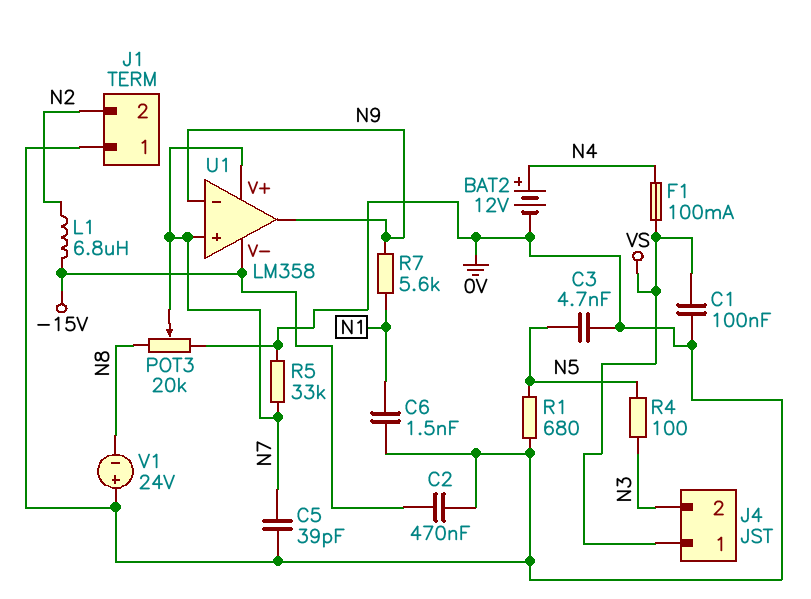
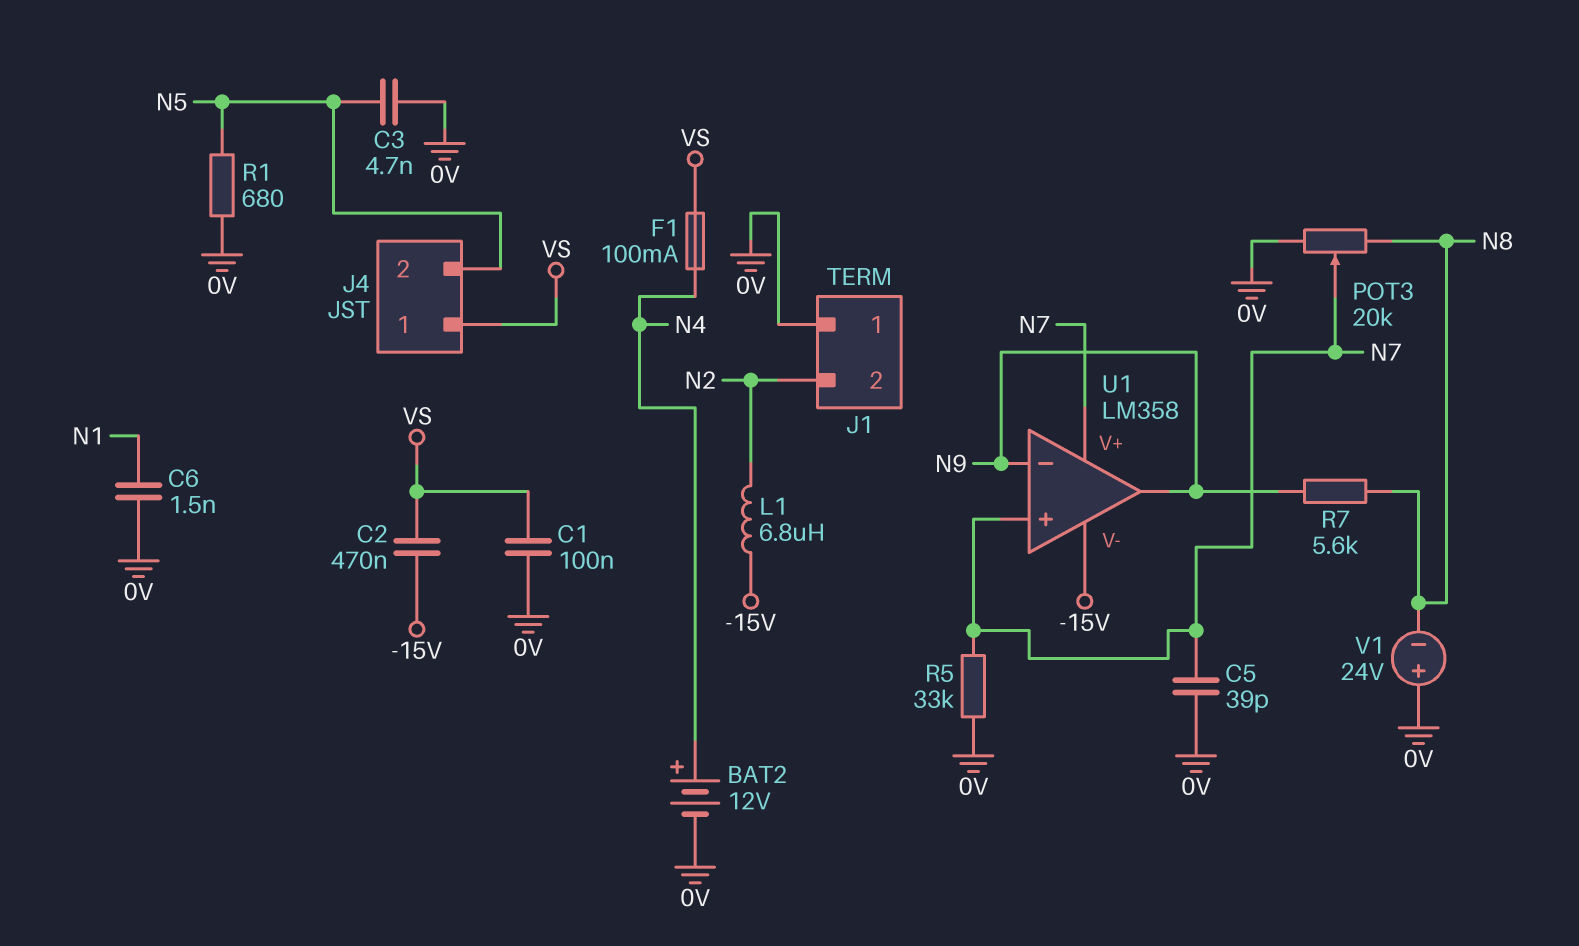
C2: 470nF (-15V, 0V) -> 470nF (-15V, VS)
J4 pin 2: N3 -> N5
R4: 100 (N3, N5) -> none
R7: 5.6k (N1, N9) -> 5.6k (N8, N9)

